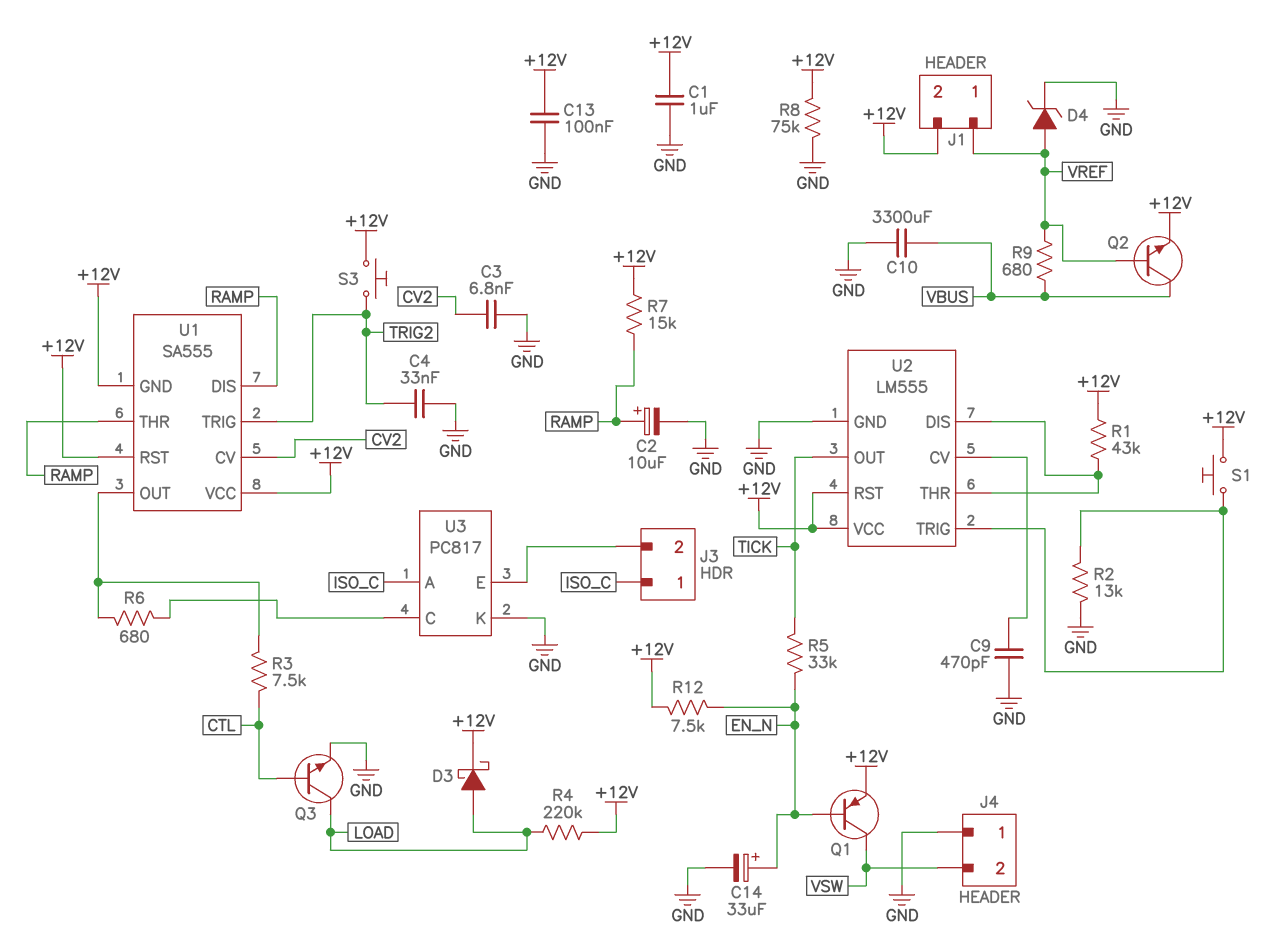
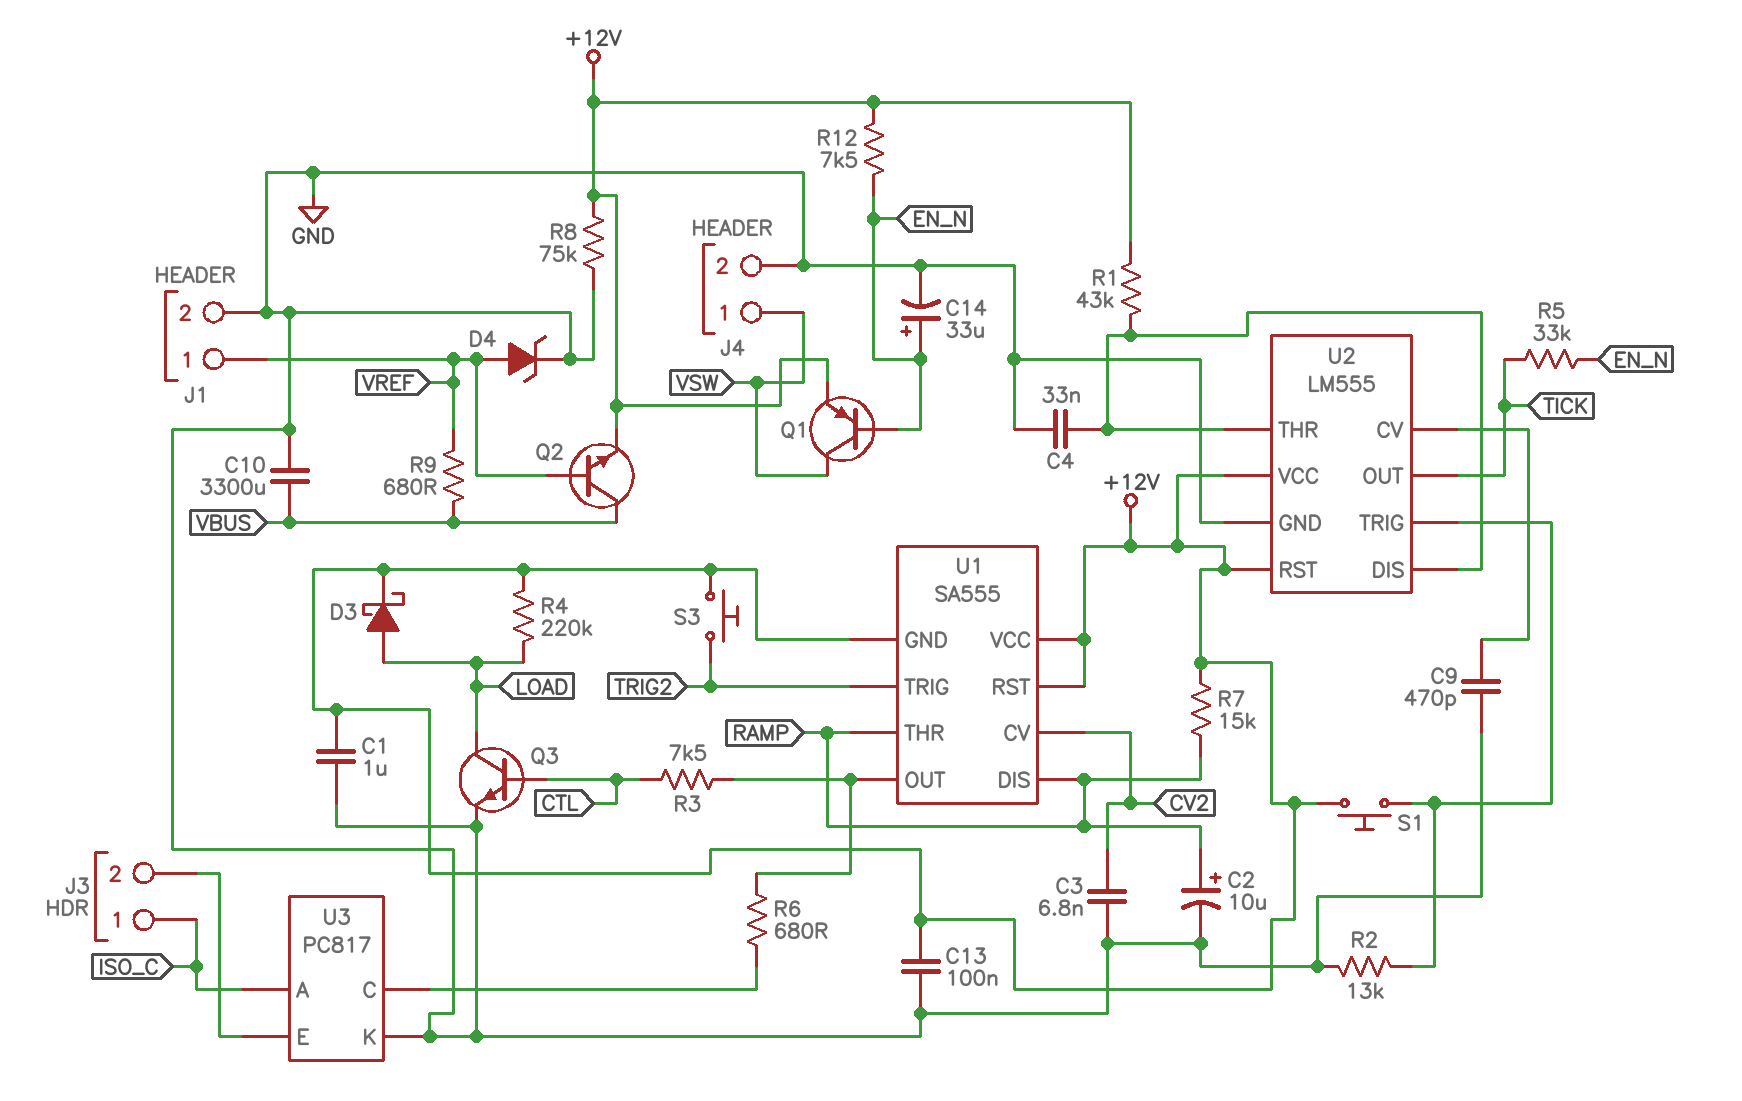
C4: 33nF (GND, TRIG2) -> 33nF (GND, U2/DIS)
J1 pin 2: +12V -> GND
J4 pin 1: GND -> VSW
J4 pin 2: VSW -> GND

